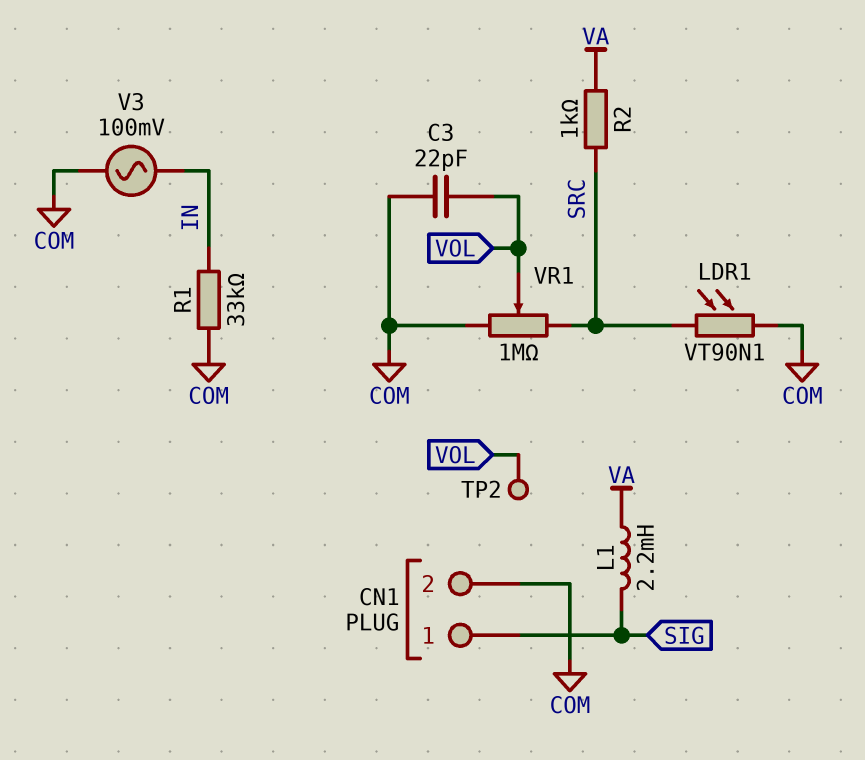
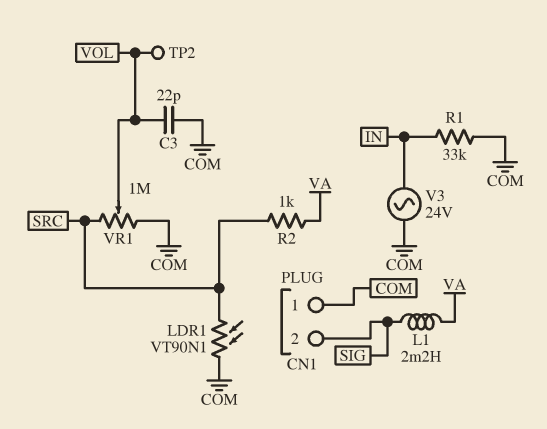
CN1 pin 1: SIG -> COM
CN1 pin 2: COM -> SIG
V3: AC 100mV (COM, IN) -> AC 24V (COM, IN)

